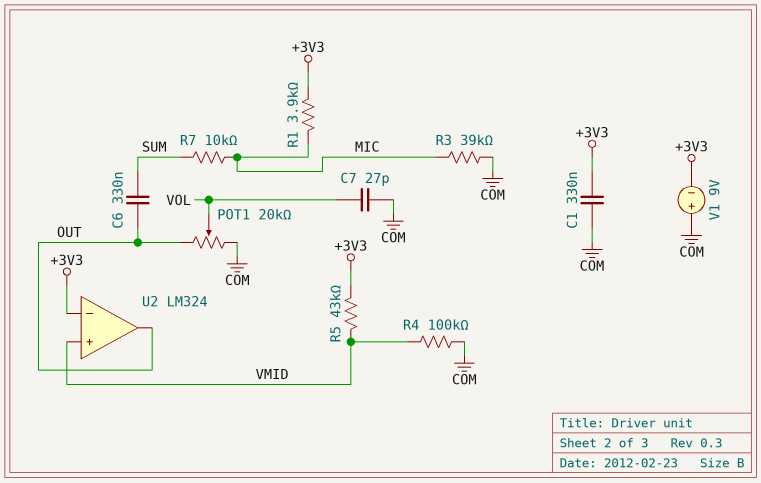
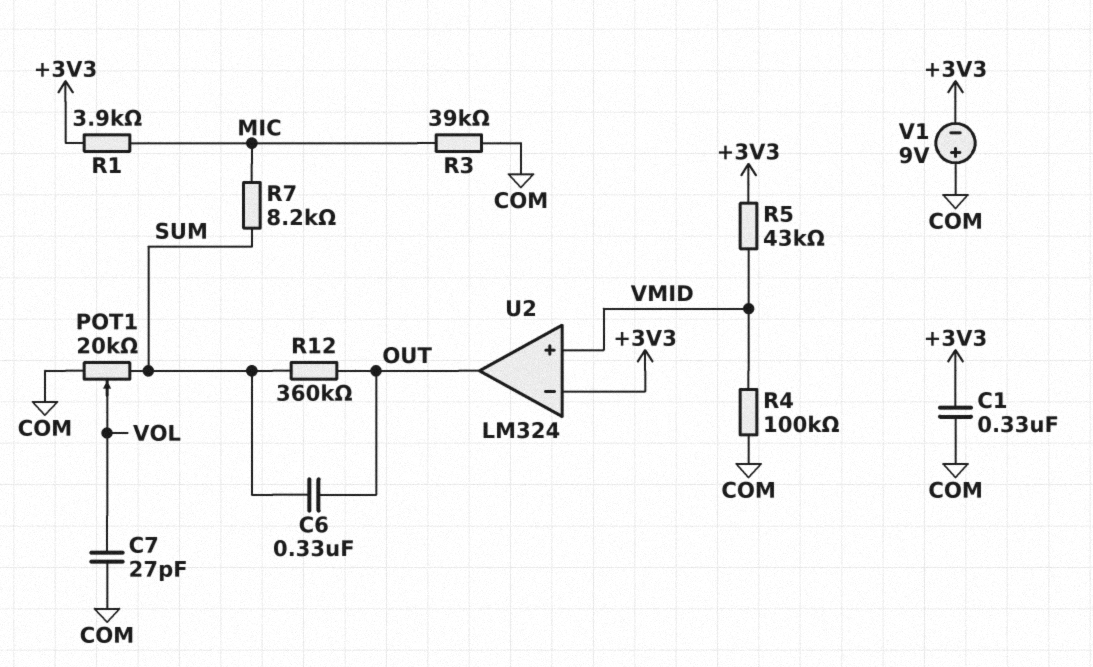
POT1: 20k (COM, OUT, wiper VOL) -> 20k (COM, SUM, wiper VOL)
R7: 10k (MIC, SUM) -> 8.2k (MIC, SUM)
R12: none -> 360k (OUT, SUM)

